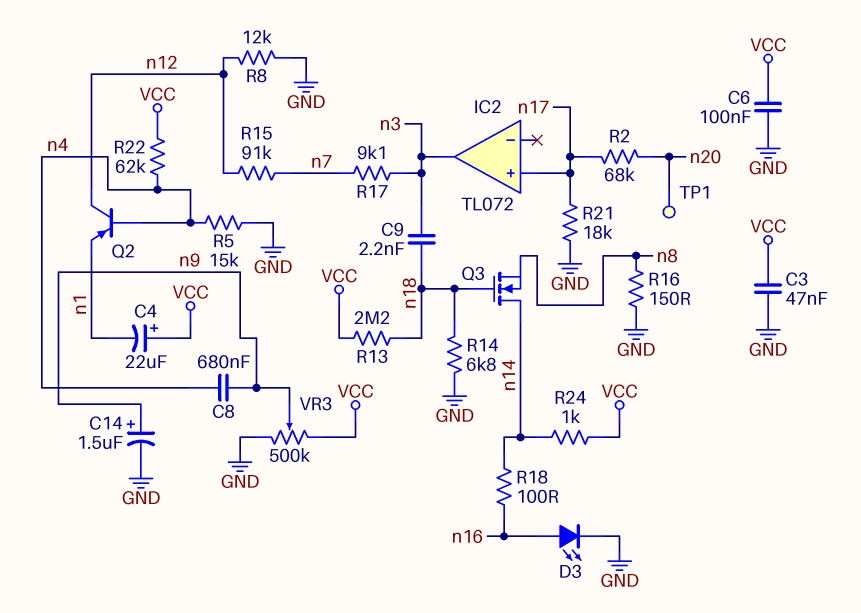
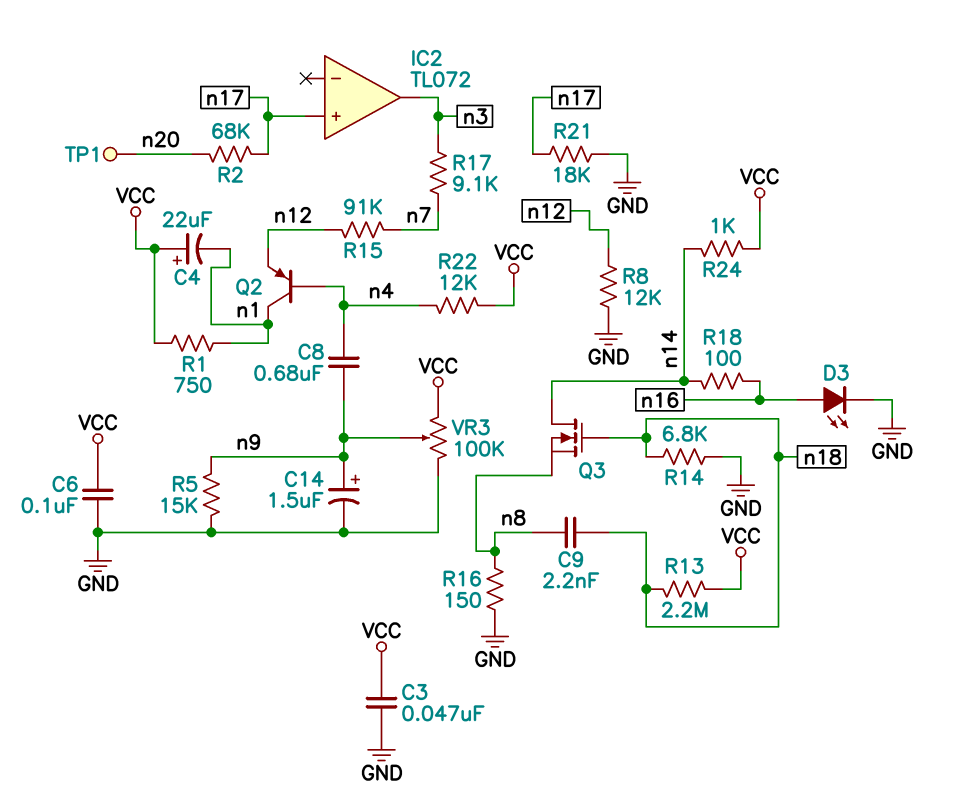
C9: 2.2nF (n3, n18) -> 2.2nF (n8, n18)
Q2: PNP (B n4, C n12, E n1) -> PNP (B n4, C n1, E n12)
R1: none -> 750 (VCC, n1)
R5: 15k (GND, n4) -> 15k (GND, n9)
R22: 62k (VCC, n4) -> 12k (VCC, n4)
VR3: 500k (GND, VCC, wiper n9) -> 100k (GND, VCC, wiper n9)

